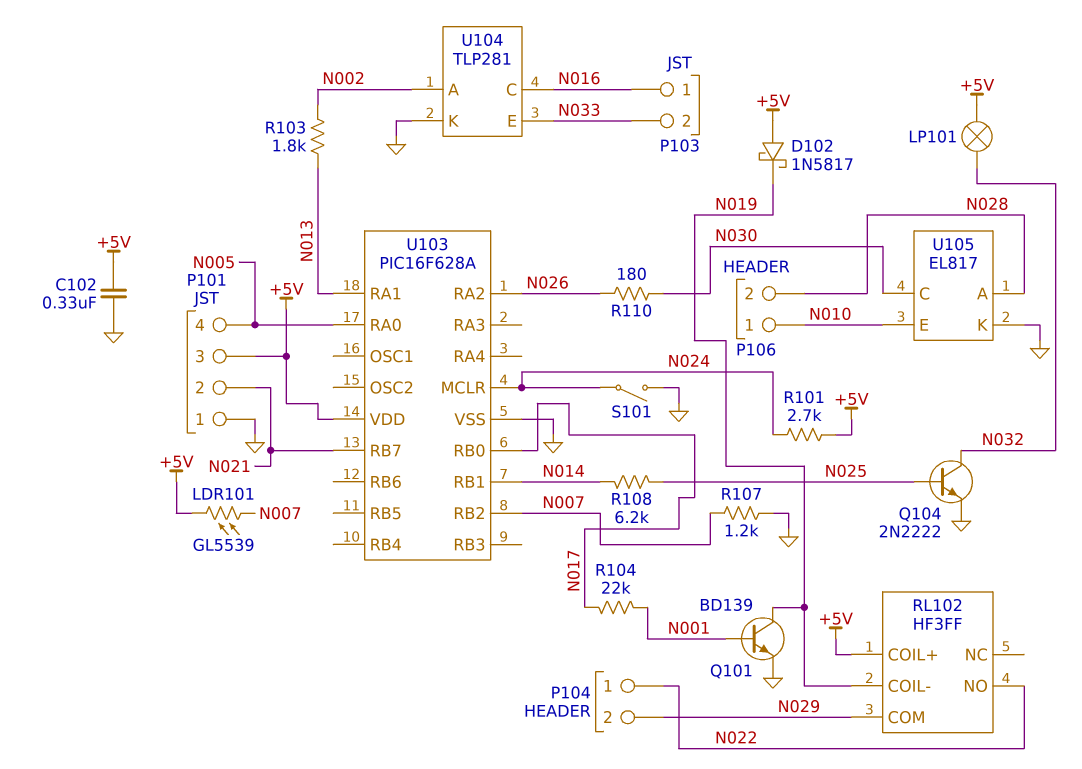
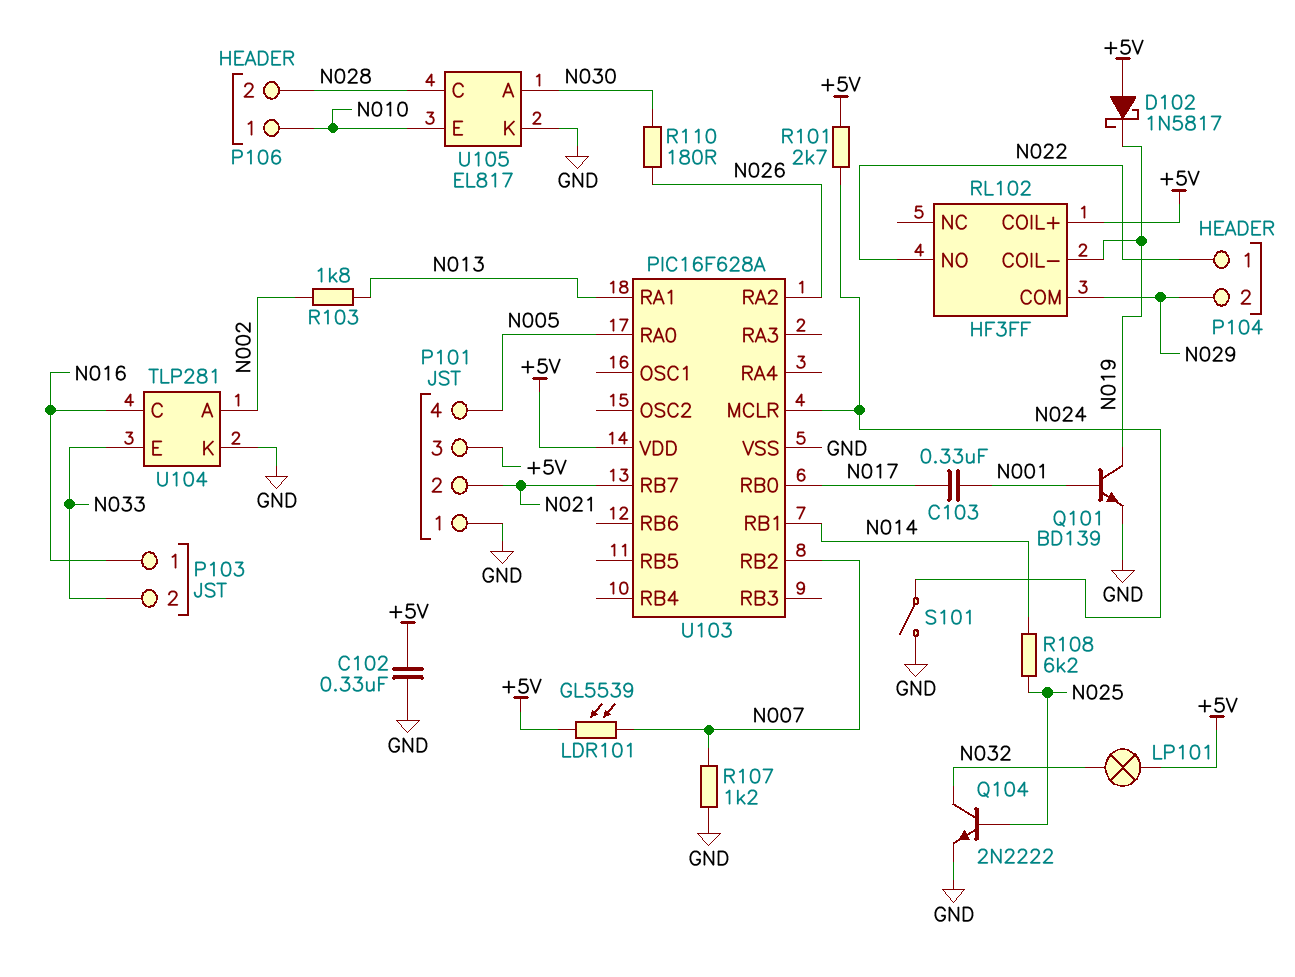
C103: none -> 330nF (N001, N017)
R104: 22k (N001, N017) -> none
U105 pin A: N028 -> N030
U105 pin C: N030 -> N028

